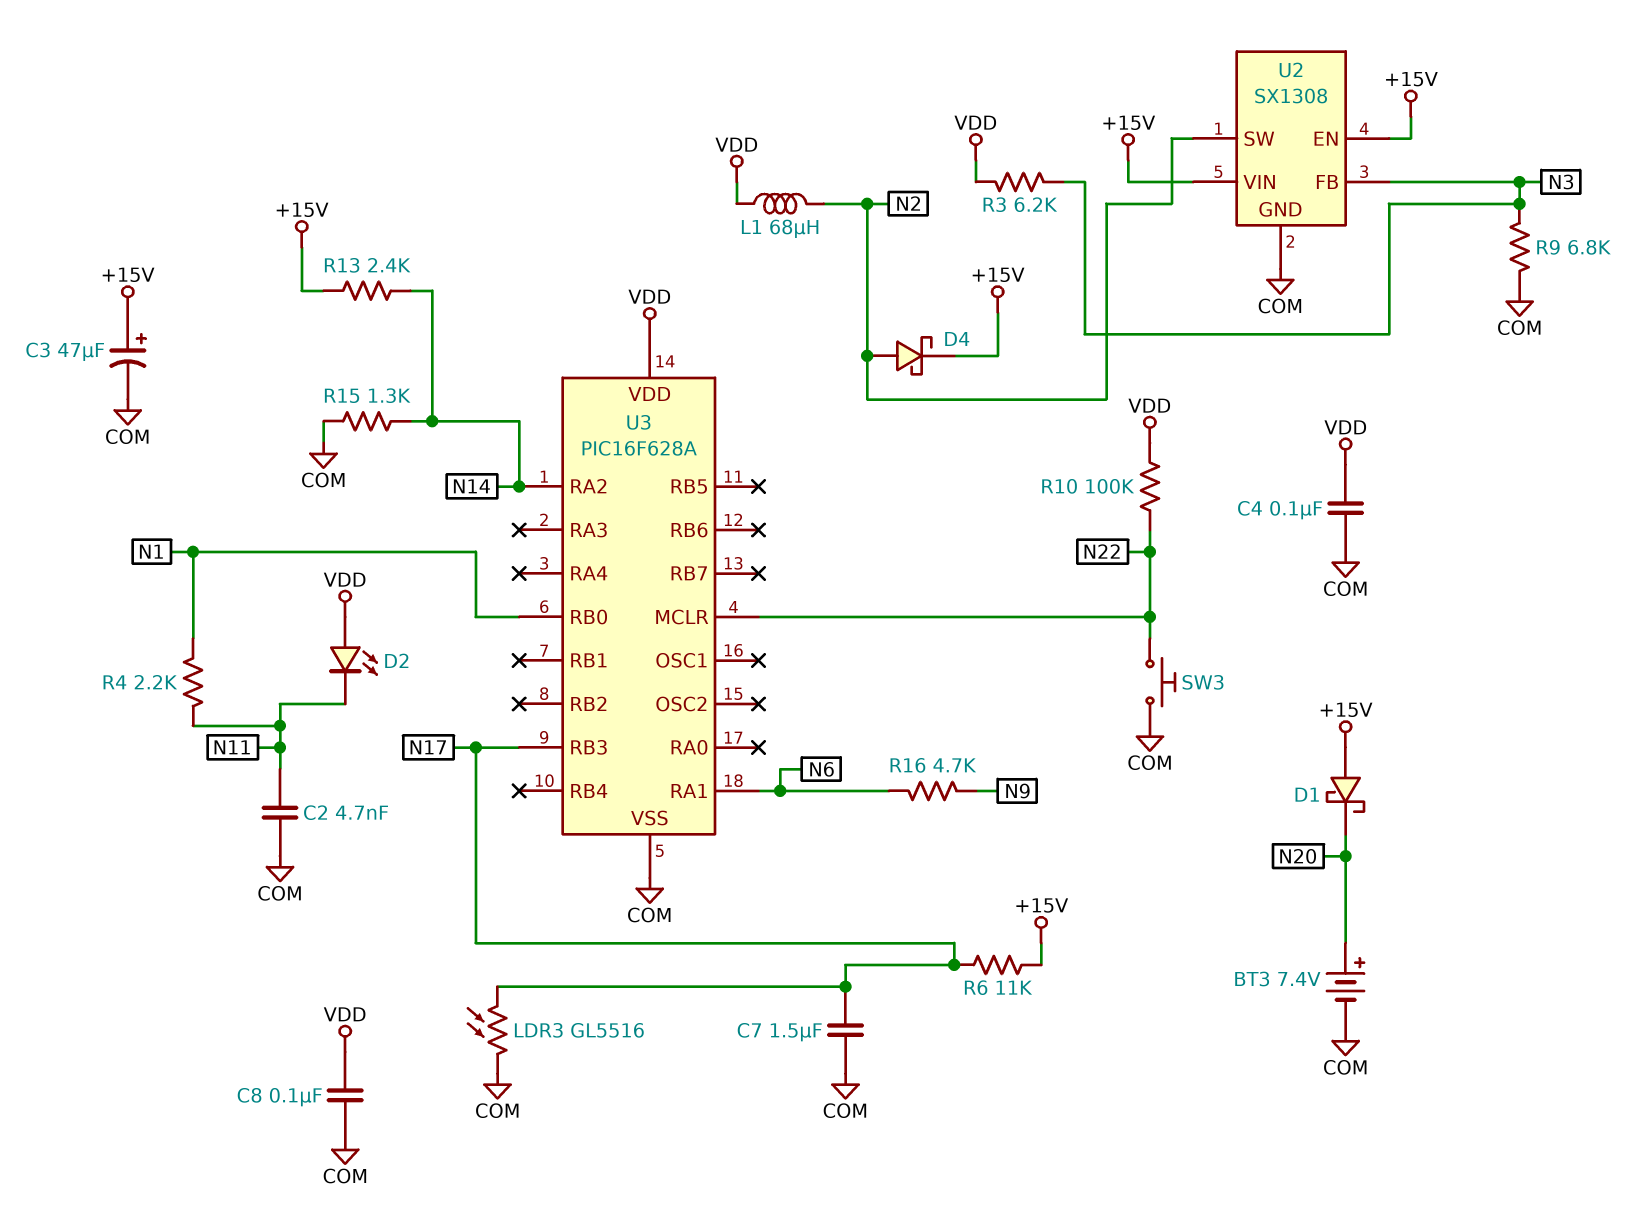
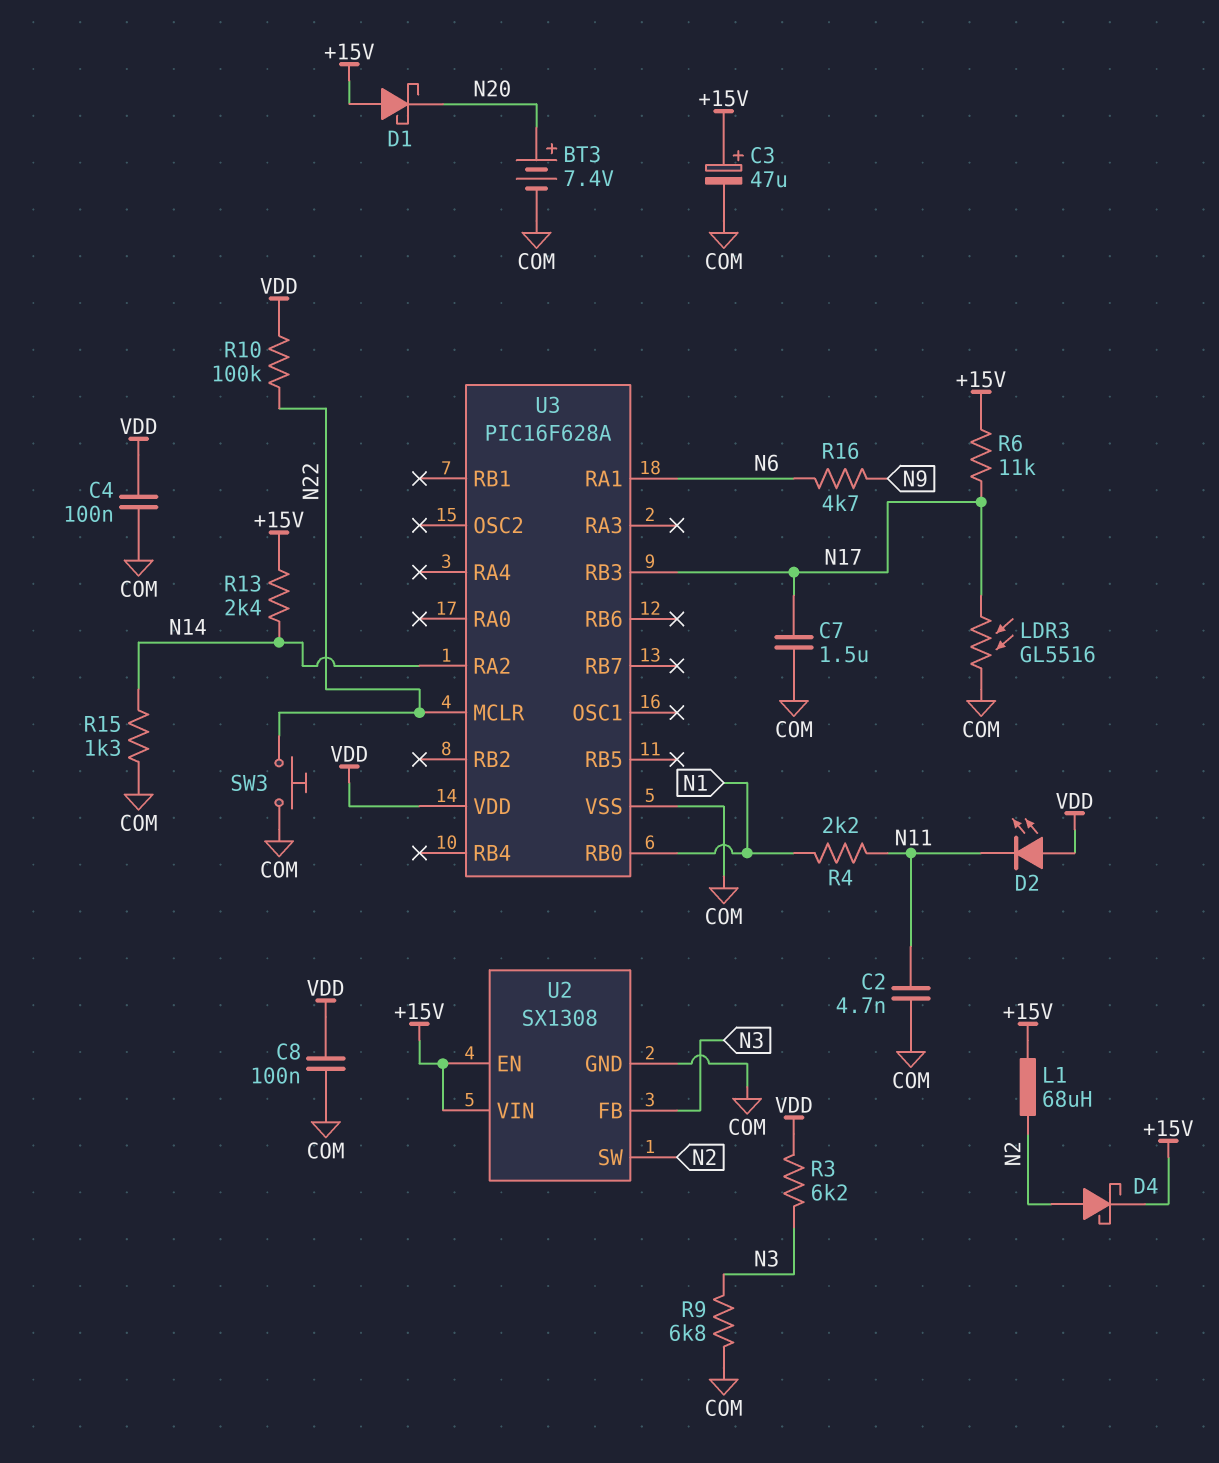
L1: 68uH (N2, VDD) -> 68uH (+15V, N2)

